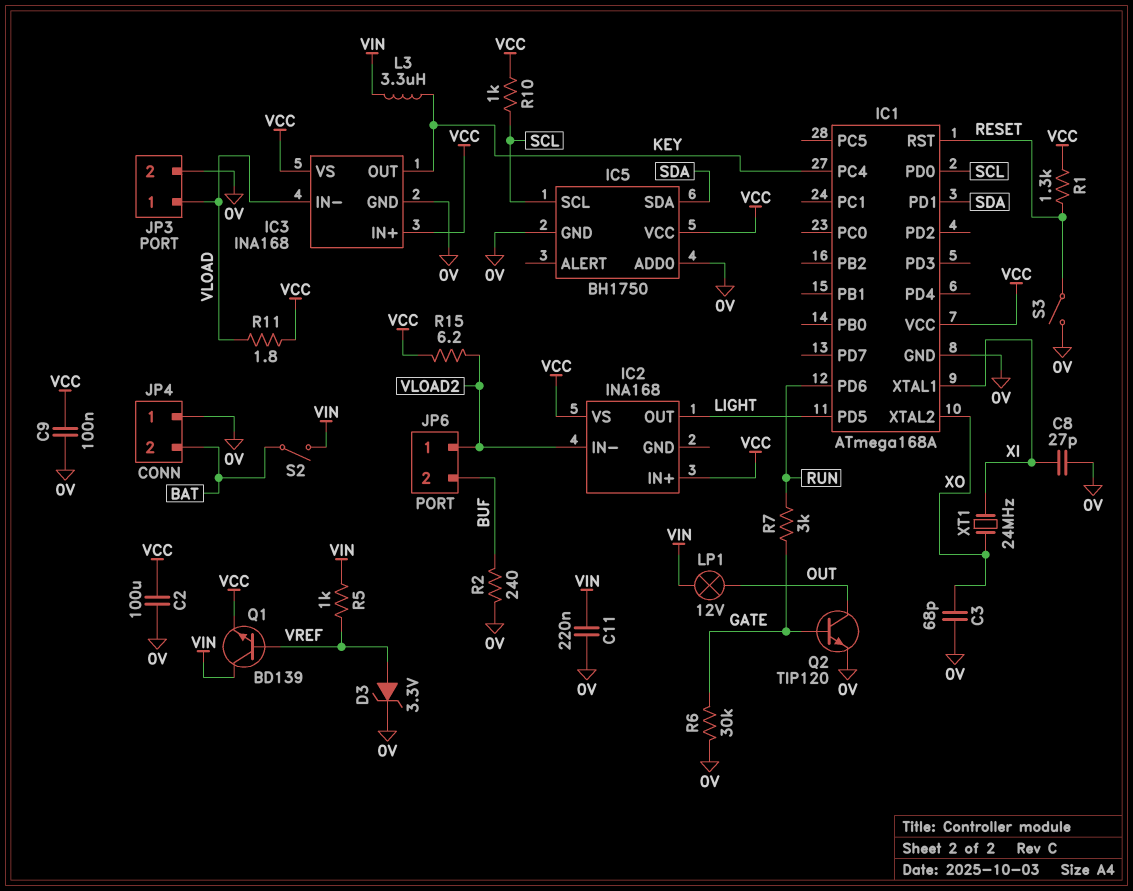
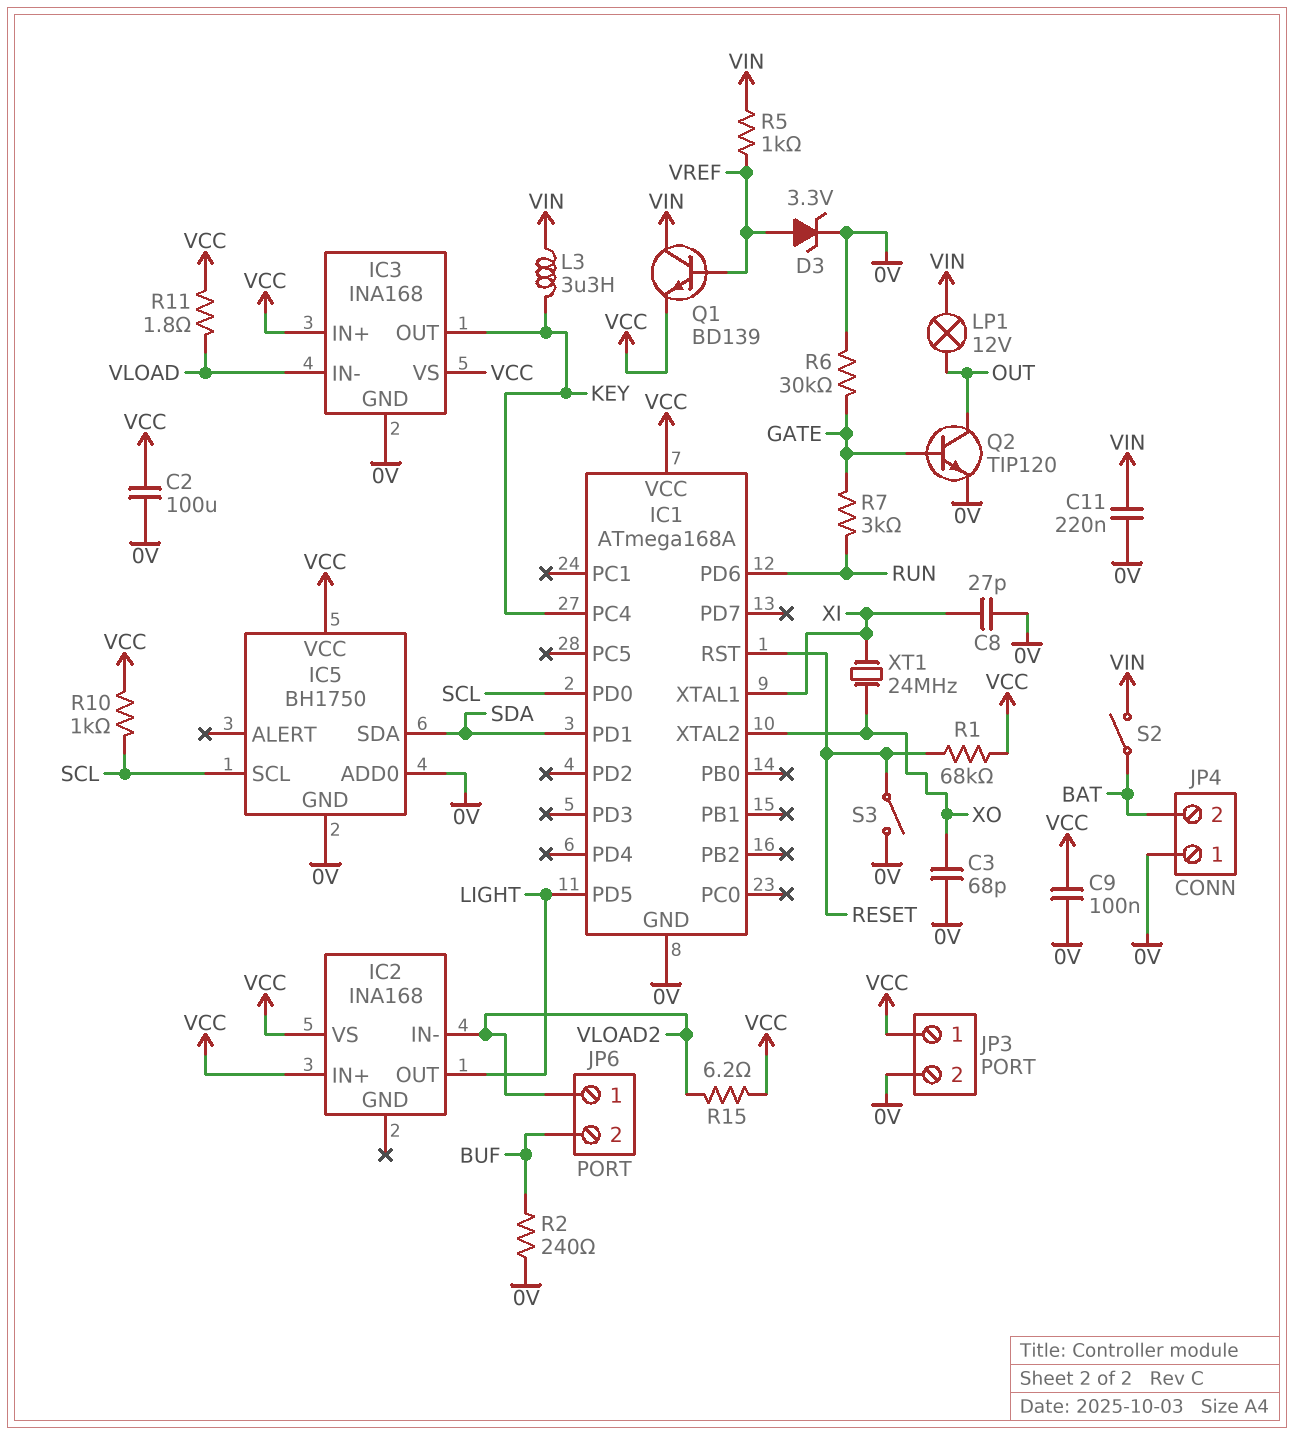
JP3 pin 1: VLOAD -> VCC
R1: 1.3k (RESET, VCC) -> 68k (RESET, VCC)

